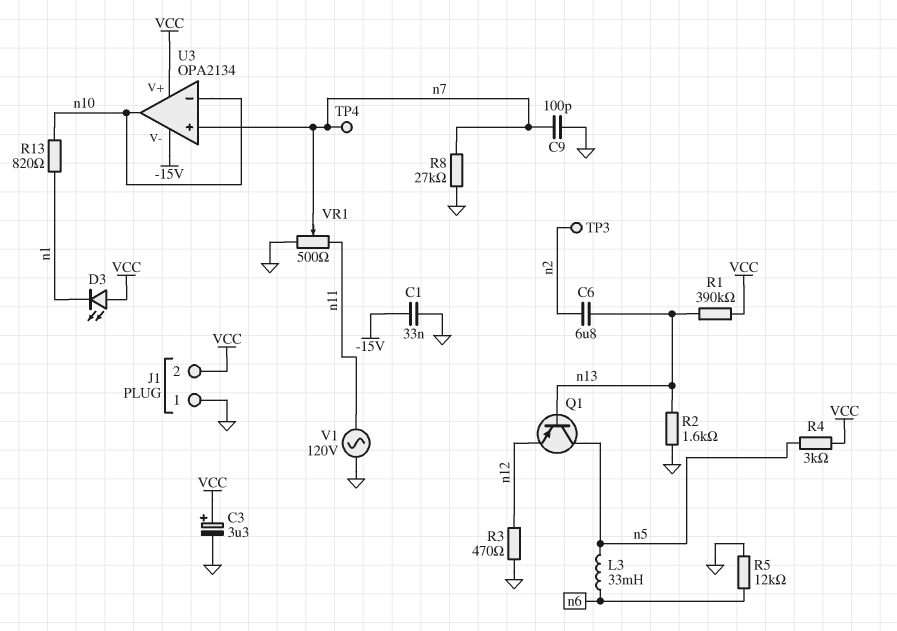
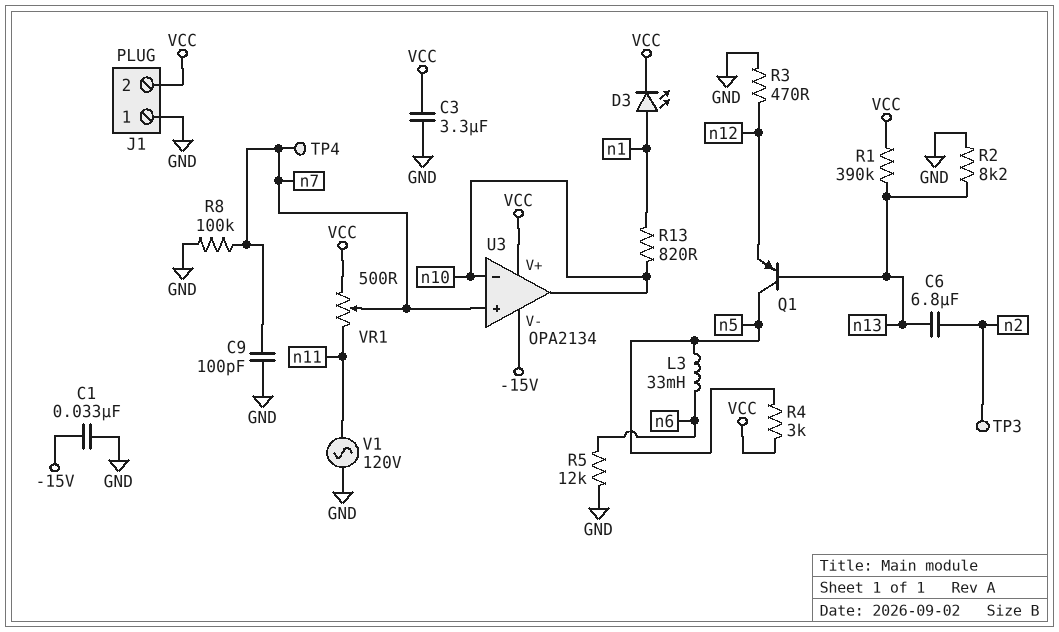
C3: 3.3uF (plus VCC, minus GND) -> 3.3uF (GND, VCC)
D3: LED (A VCC, K n1) -> LED (A n1, K VCC)
R2: 1.6k (GND, n13) -> 8.2k (GND, n13)
R8: 27k (GND, n7) -> 100k (GND, n7)
VR1: 500 (GND, n11, wiper n7) -> 500 (VCC, n11, wiper n7)

